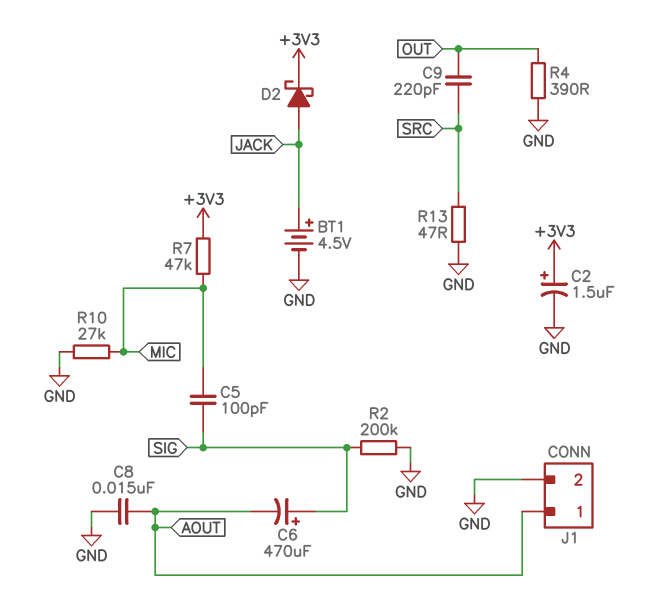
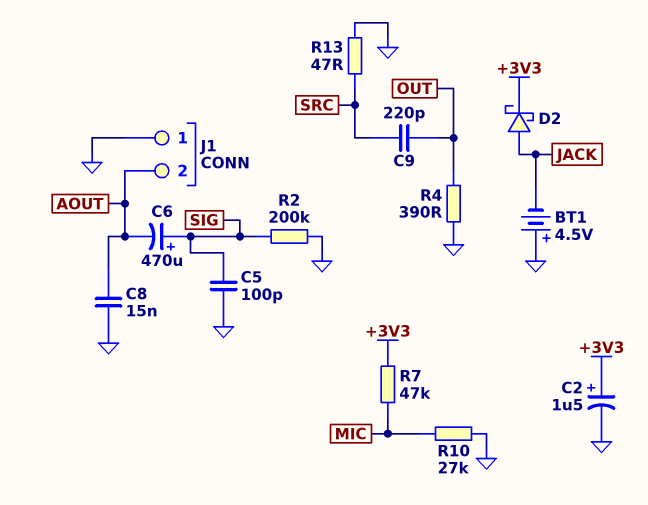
BT1: 4.5V (plus JACK, minus GND) -> 4.5V (plus GND, minus JACK)
C5: 100pF (MIC, SIG) -> 100pF (GND, SIG)
J1 pin 1: AOUT -> GND
J1 pin 2: GND -> AOUT

